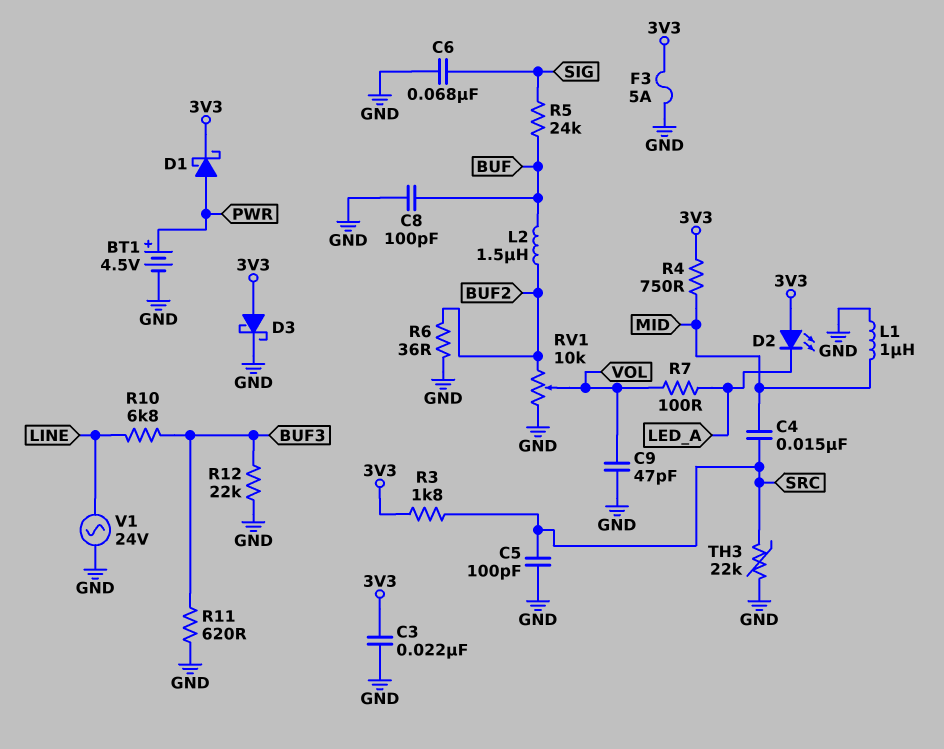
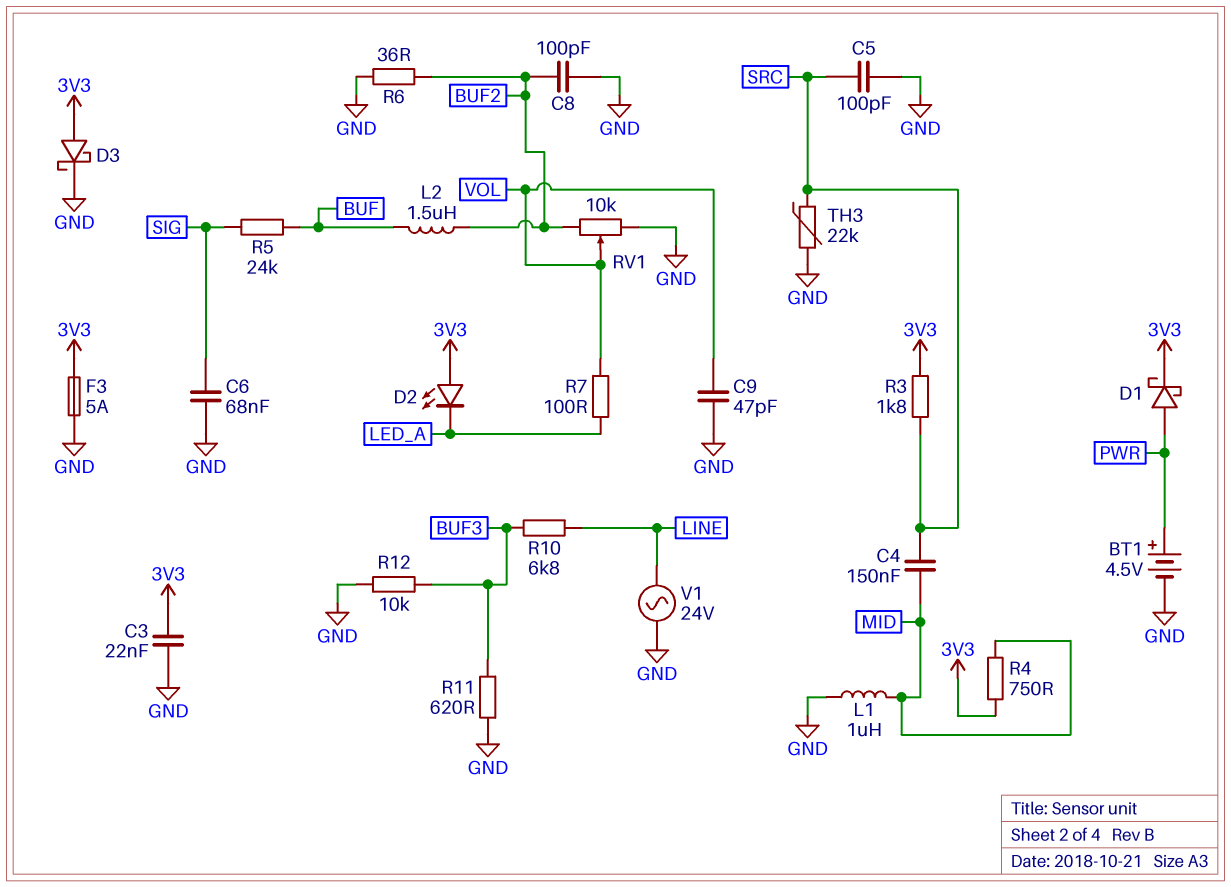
C4: 15nF (MID, SRC) -> 150nF (MID, SRC)
C8: 100pF (BUF, GND) -> 100pF (BUF2, GND)
R12: 22k (BUF3, GND) -> 10k (BUF3, GND)

